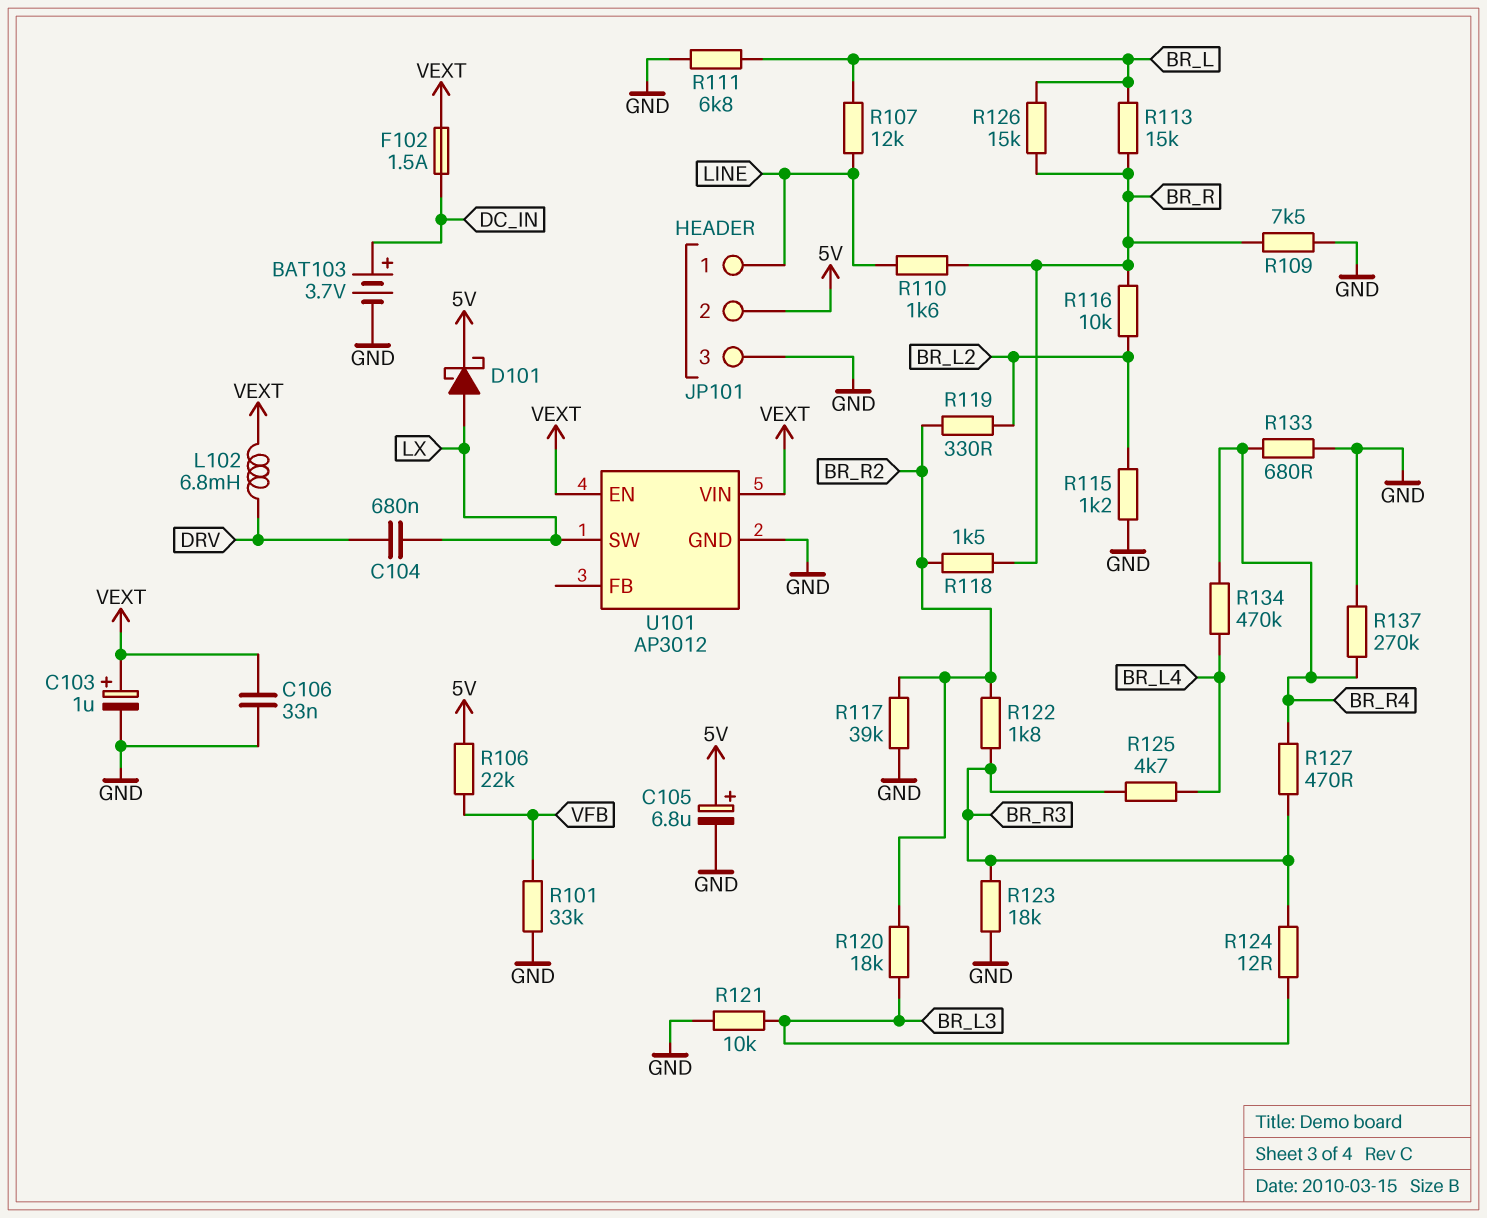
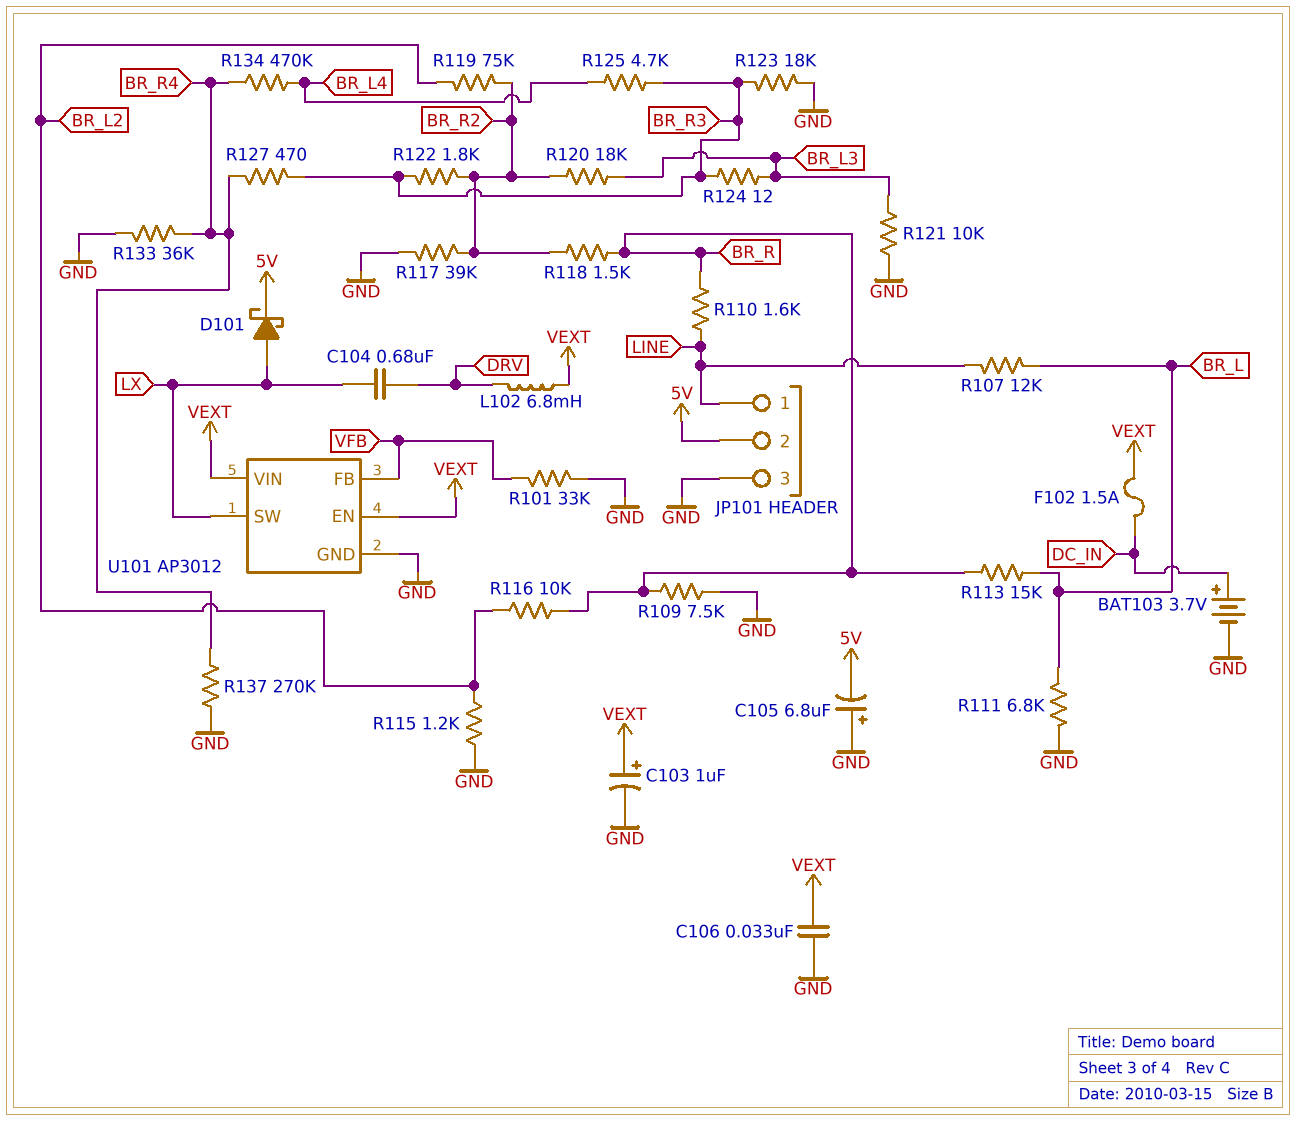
C105: 6.8uF (plus 5V, minus GND) -> 6.8uF (plus GND, minus 5V)
R106: 22k (5V, VFB) -> none
R119: 330 (BR_L2, BR_R2) -> 75k (BR_L2, BR_R2)
R126: 15k (BR_L, BR_R) -> none
R133: 680 (BR_R4, GND) -> 36k (BR_R4, GND)
U101 pin FB: none -> VFB

